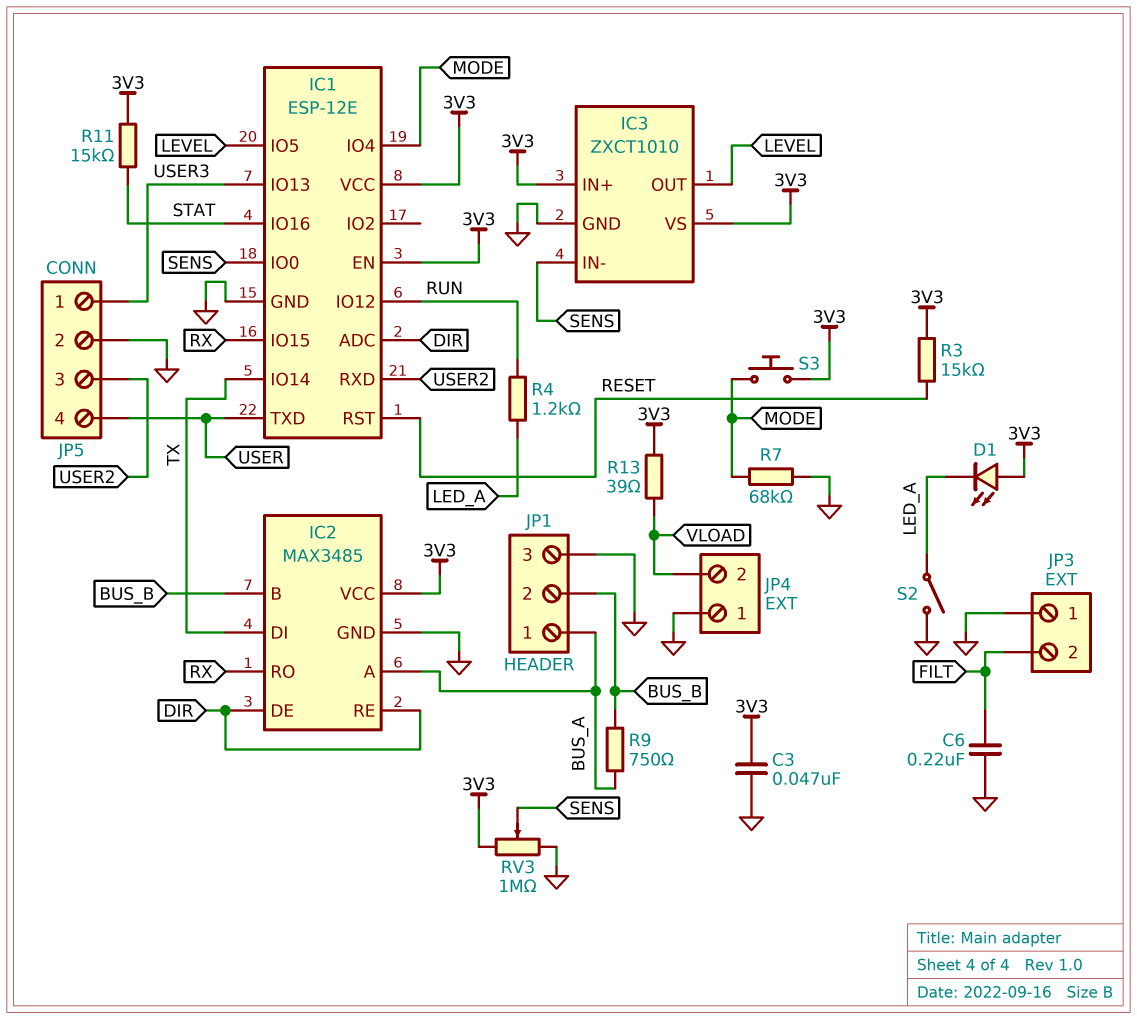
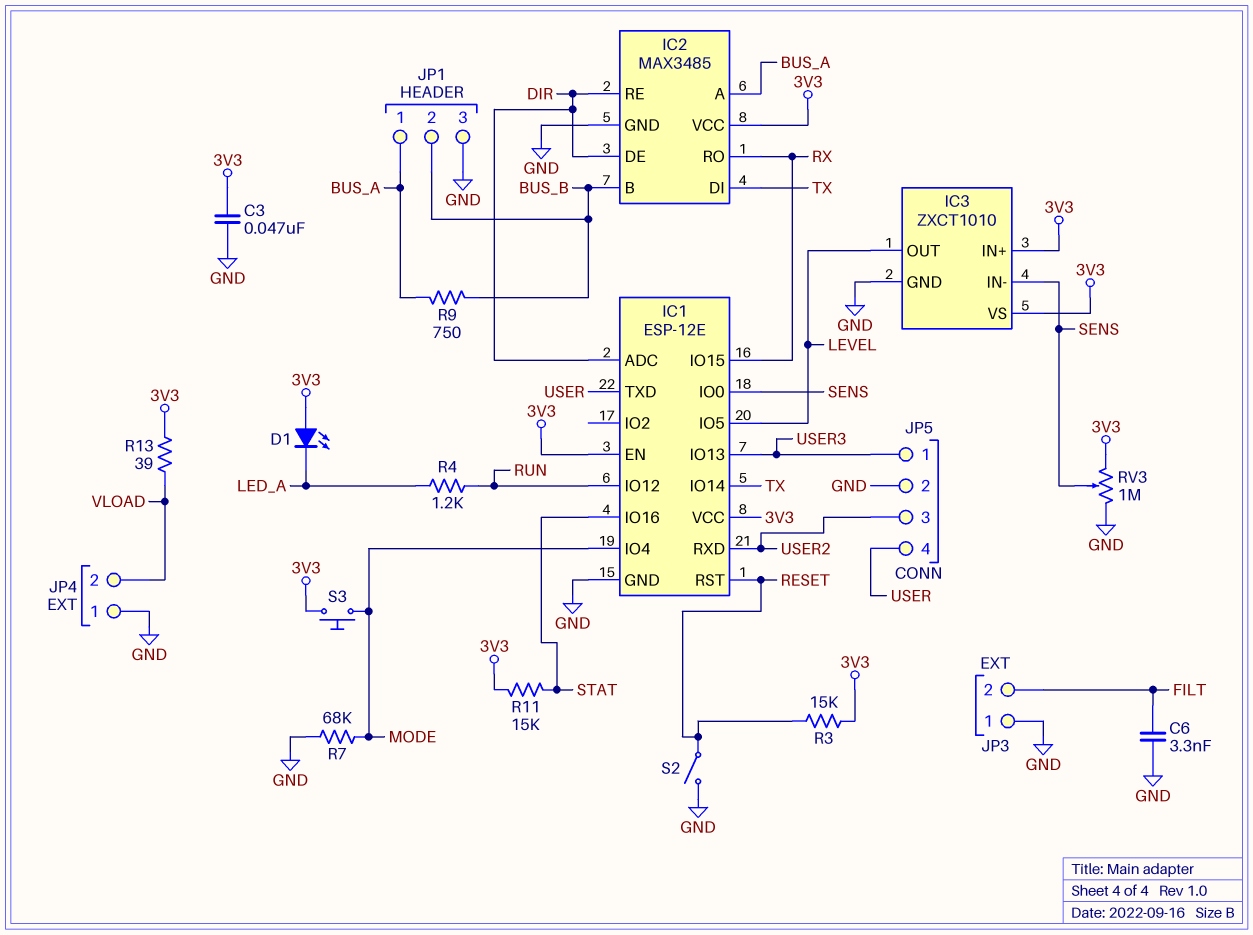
C6: 220nF (FILT, GND) -> 3.3nF (FILT, GND)
S2: switch (GND, LED_A) -> switch (GND, RESET)

